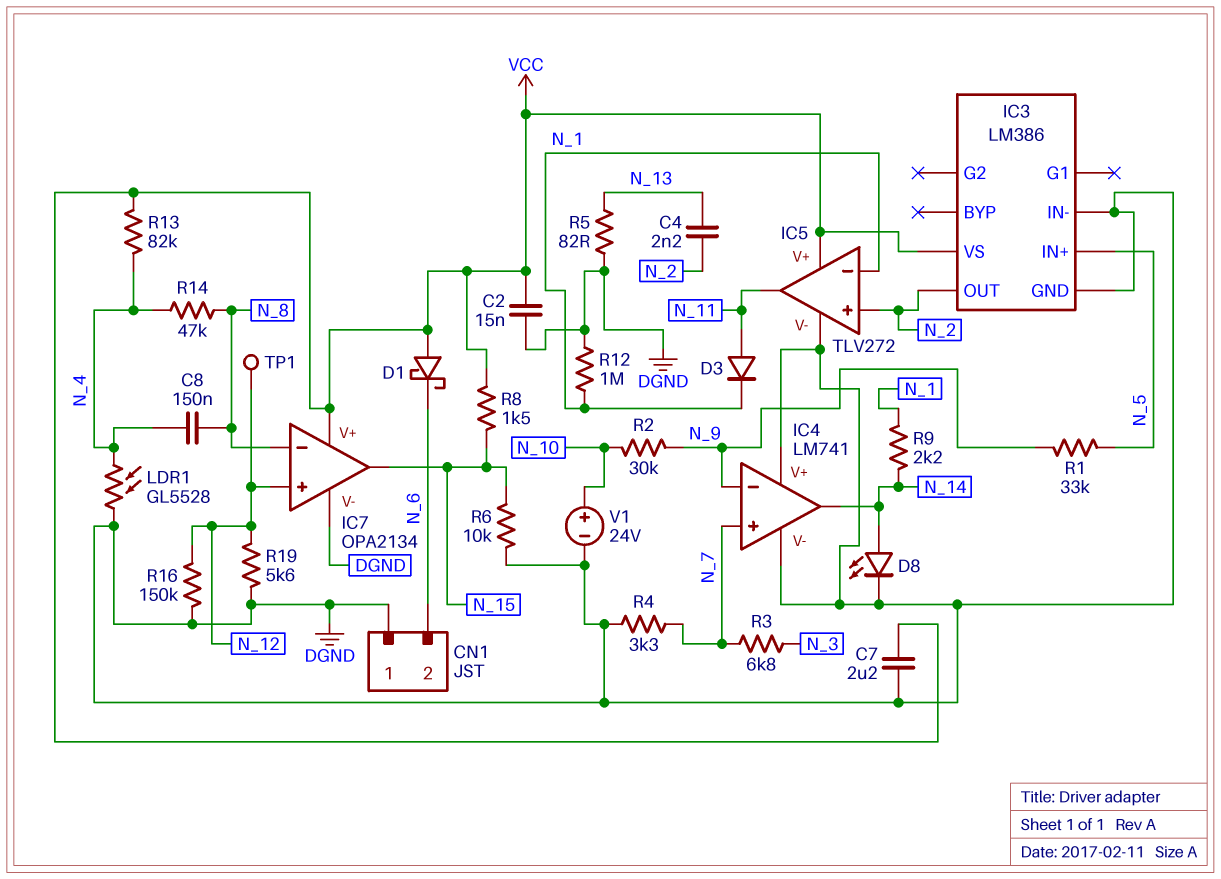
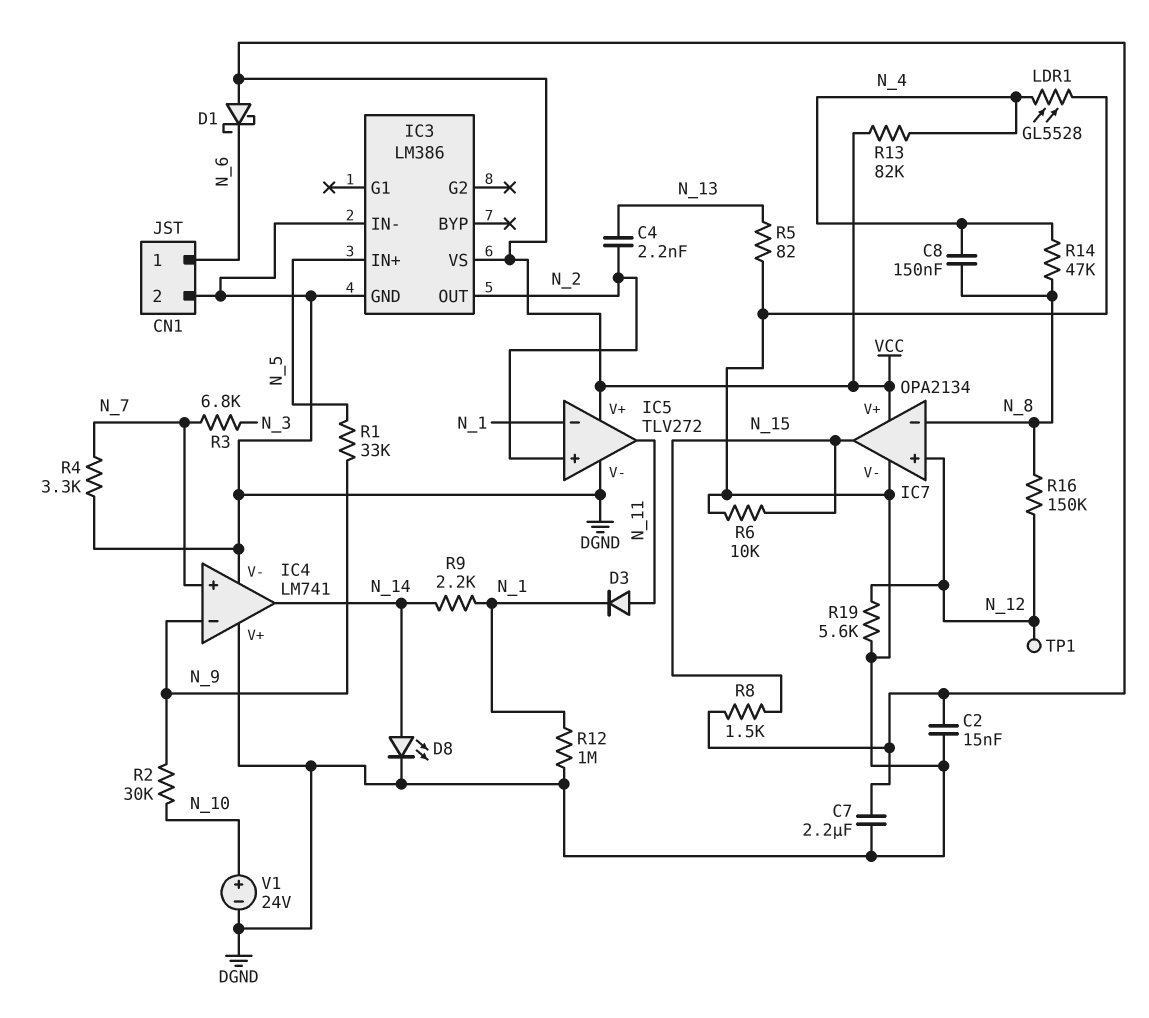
CN1 pin 1: DGND -> N_6
CN1 pin 2: N_6 -> DGND
R16: 150k (DGND, N_12) -> 150k (N_8, N_12)

